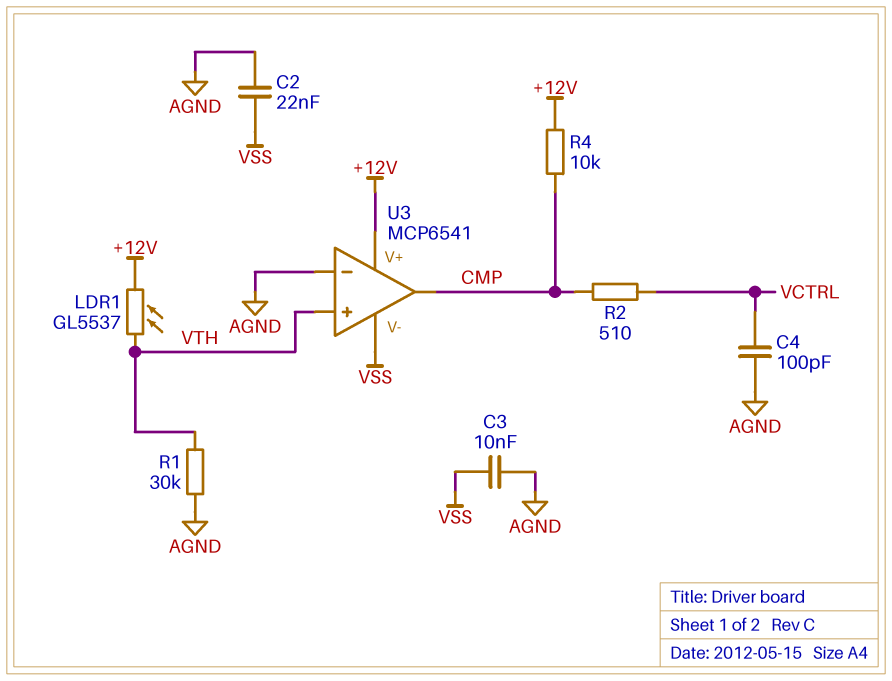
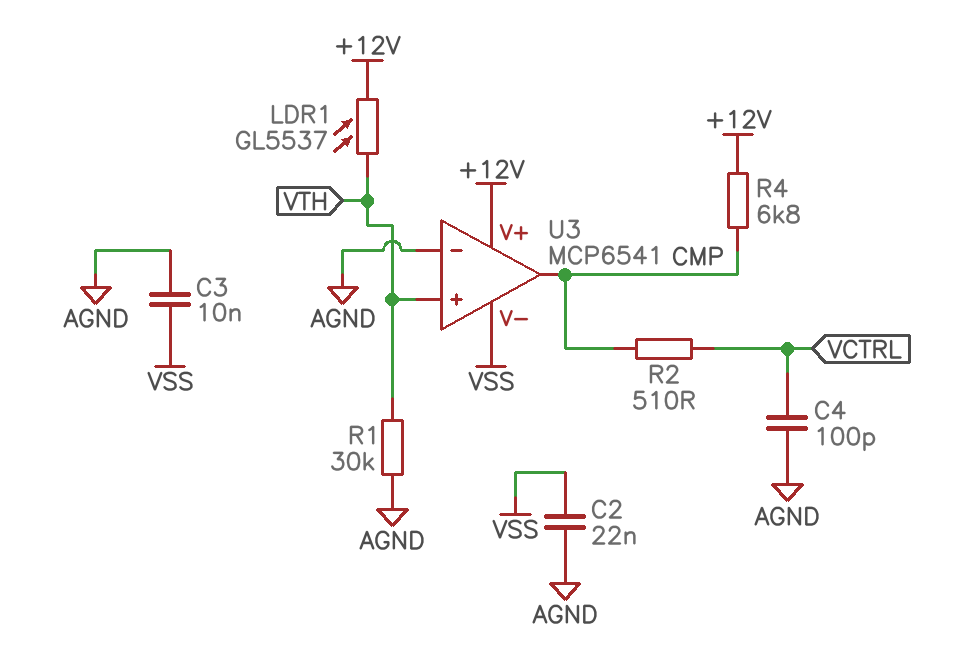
R4: 10k (+12V, CMP) -> 6.8k (+12V, CMP)

